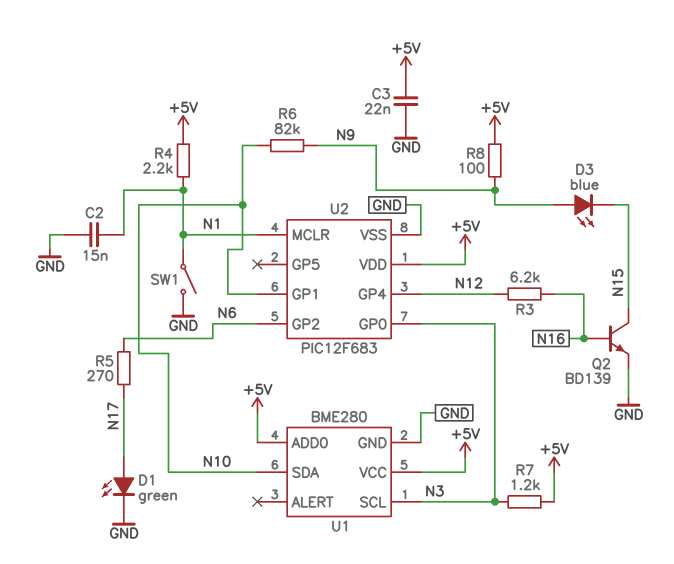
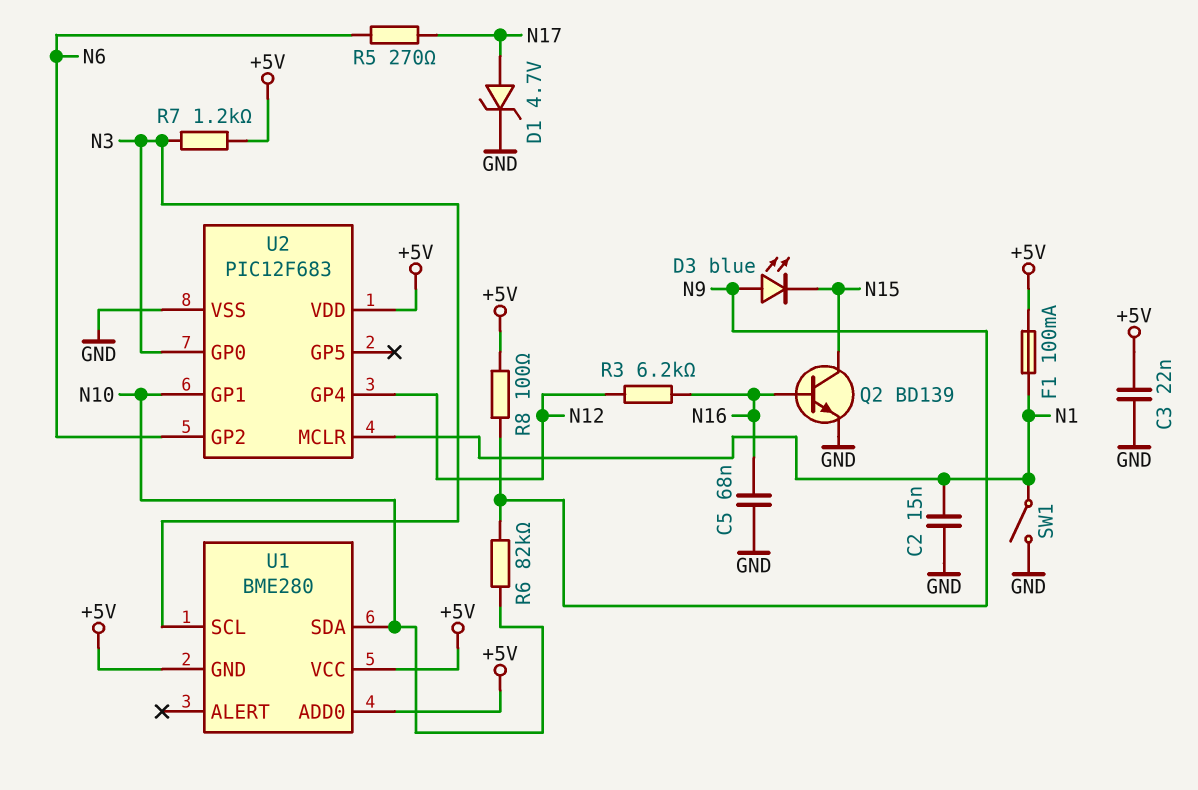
C5: none -> 68nF (GND, N16)
D1: LED green (A N17, K GND) -> zener 4.7V (A N17, K GND)
F1: none -> 100mA (+5V, N1)
R4: 2.2k (+5V, N1) -> none
U1 pin GND: GND -> +5V

